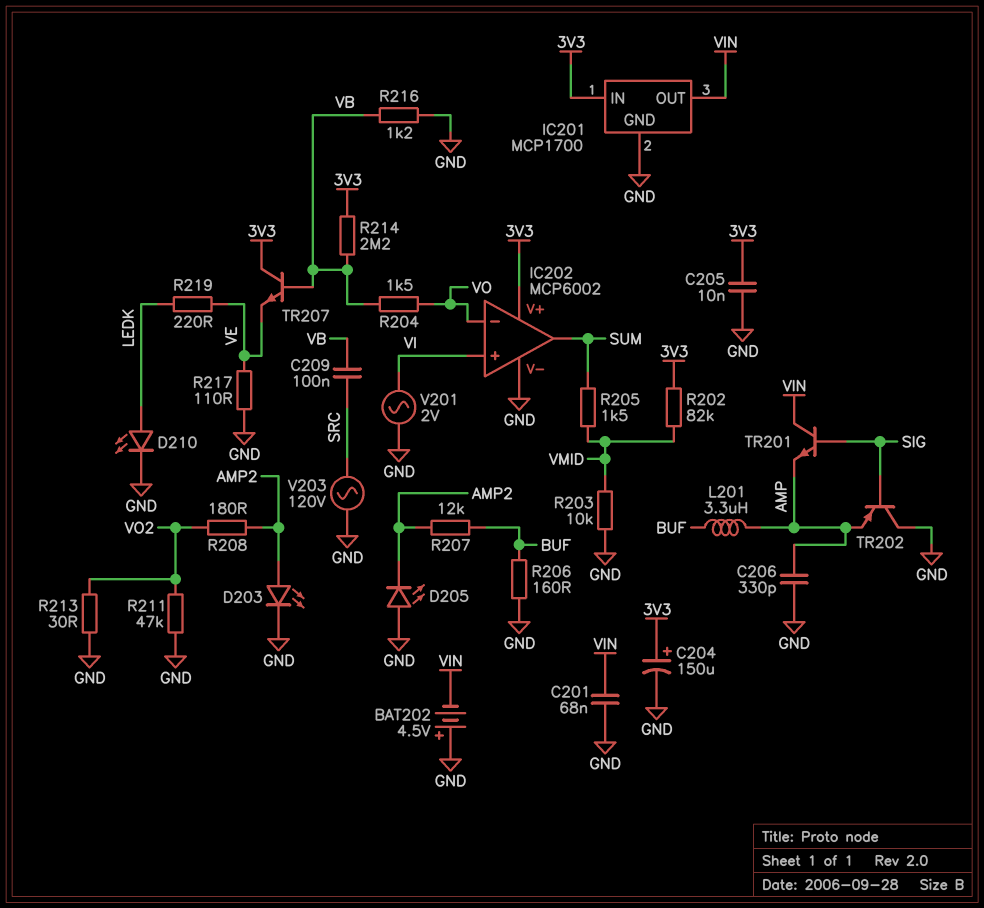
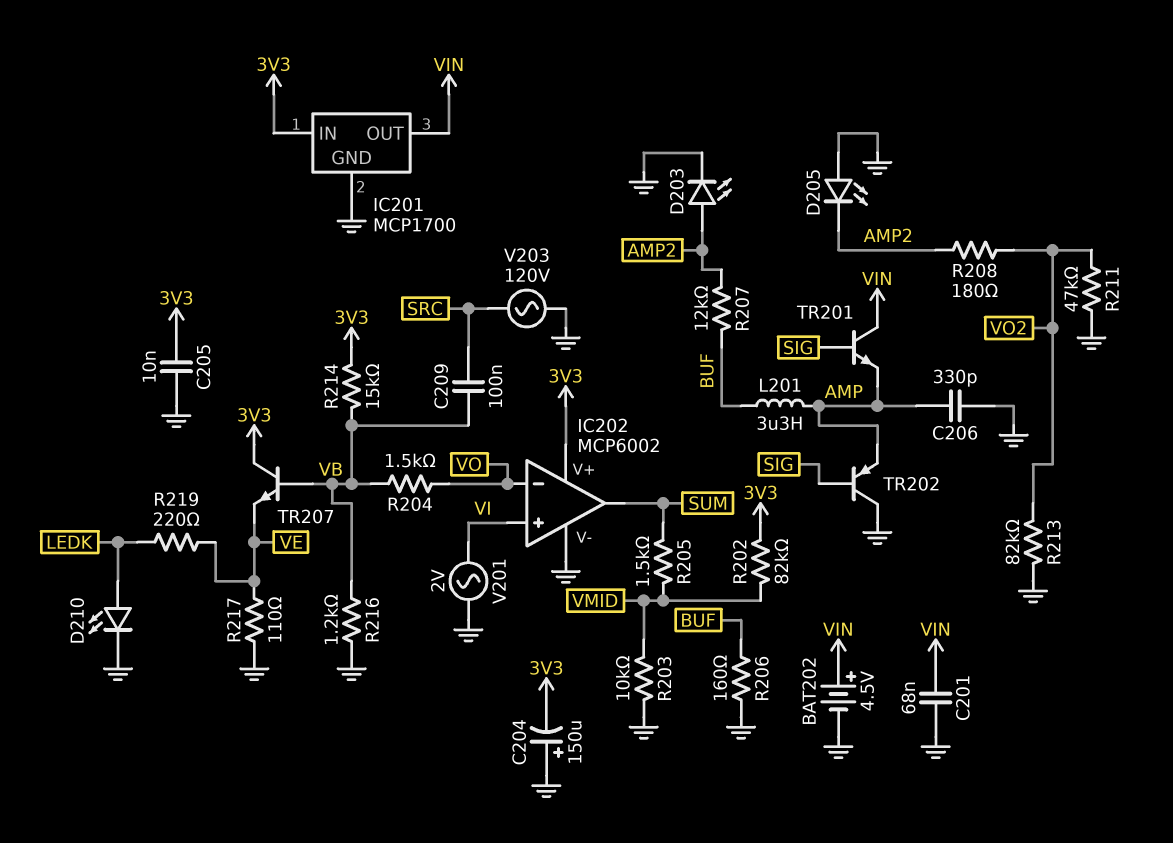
BAT202: 4.5V (plus GND, minus VIN) -> 4.5V (plus VIN, minus GND)
C204: 150uF (plus 3V3, minus GND) -> 150uF (plus GND, minus 3V3)
R213: 30 (GND, VO2) -> 82k (GND, VO2)
R214: 2.2M (3V3, VB) -> 15k (3V3, VB)

